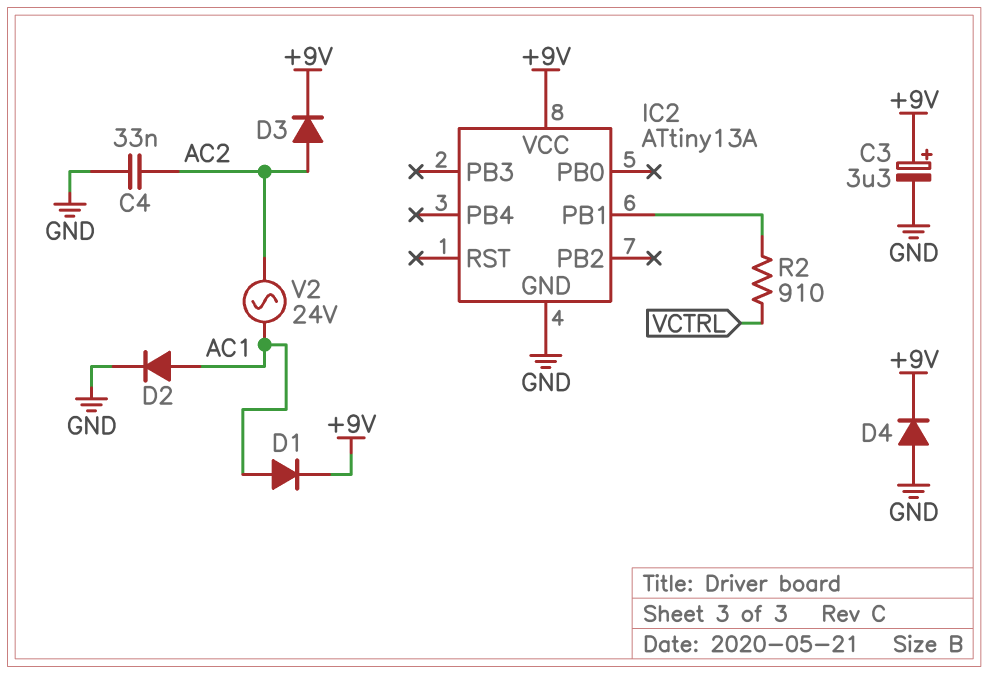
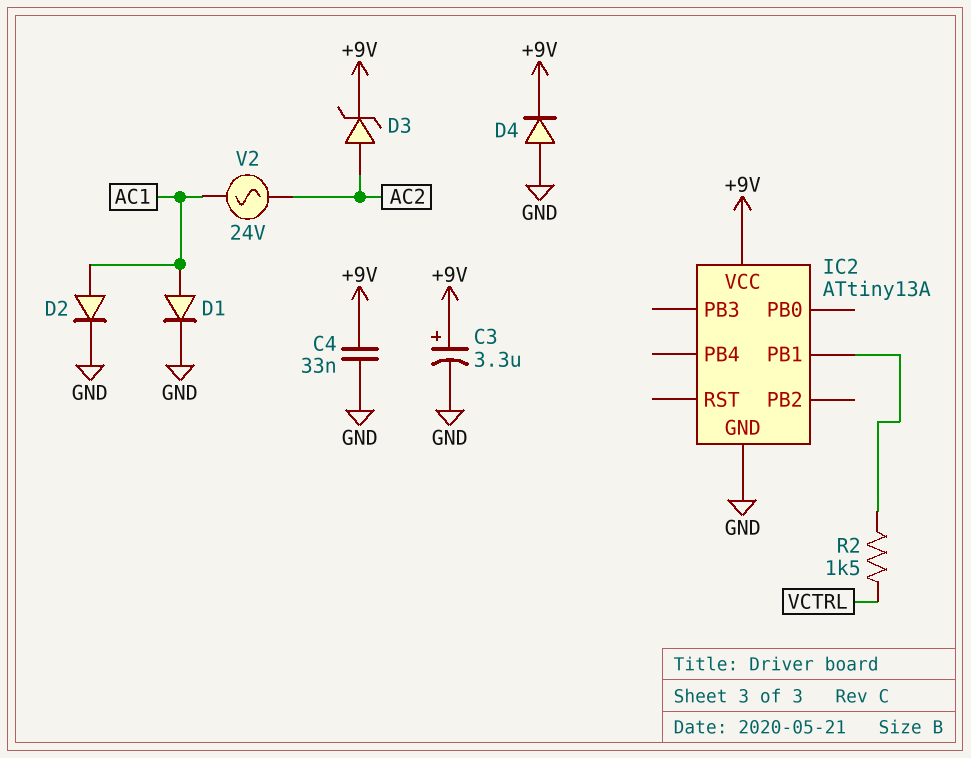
C4: 33nF (AC2, GND) -> 33nF (+9V, GND)
D1: diode (A AC1, K +9V) -> diode (A AC1, K GND)
D3: diode (A AC2, K +9V) -> zener (A AC2, K +9V)
R2: 910 (IC2/PB1, VCTRL) -> 1.5k (IC2/PB1, VCTRL)

